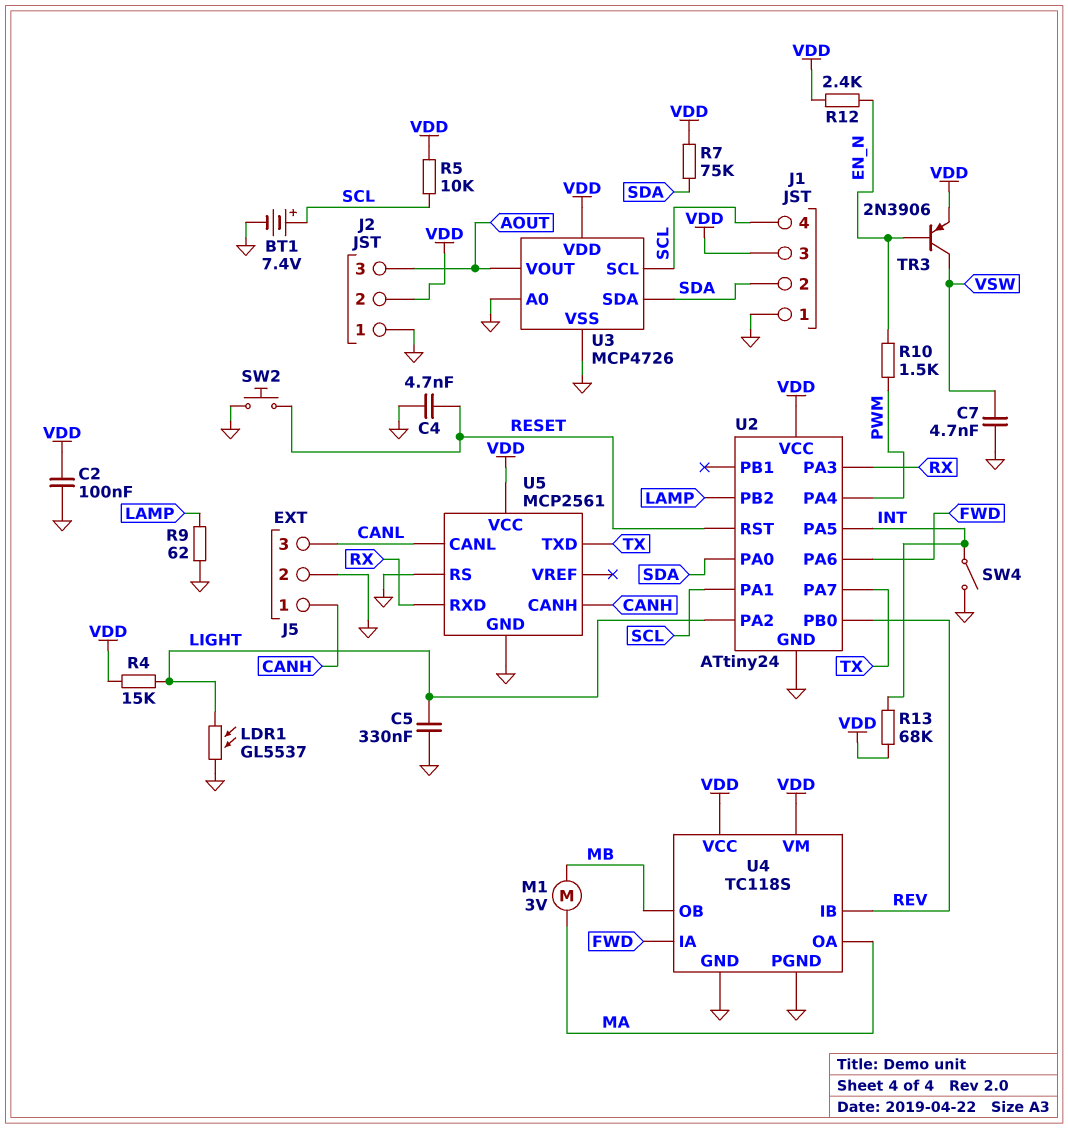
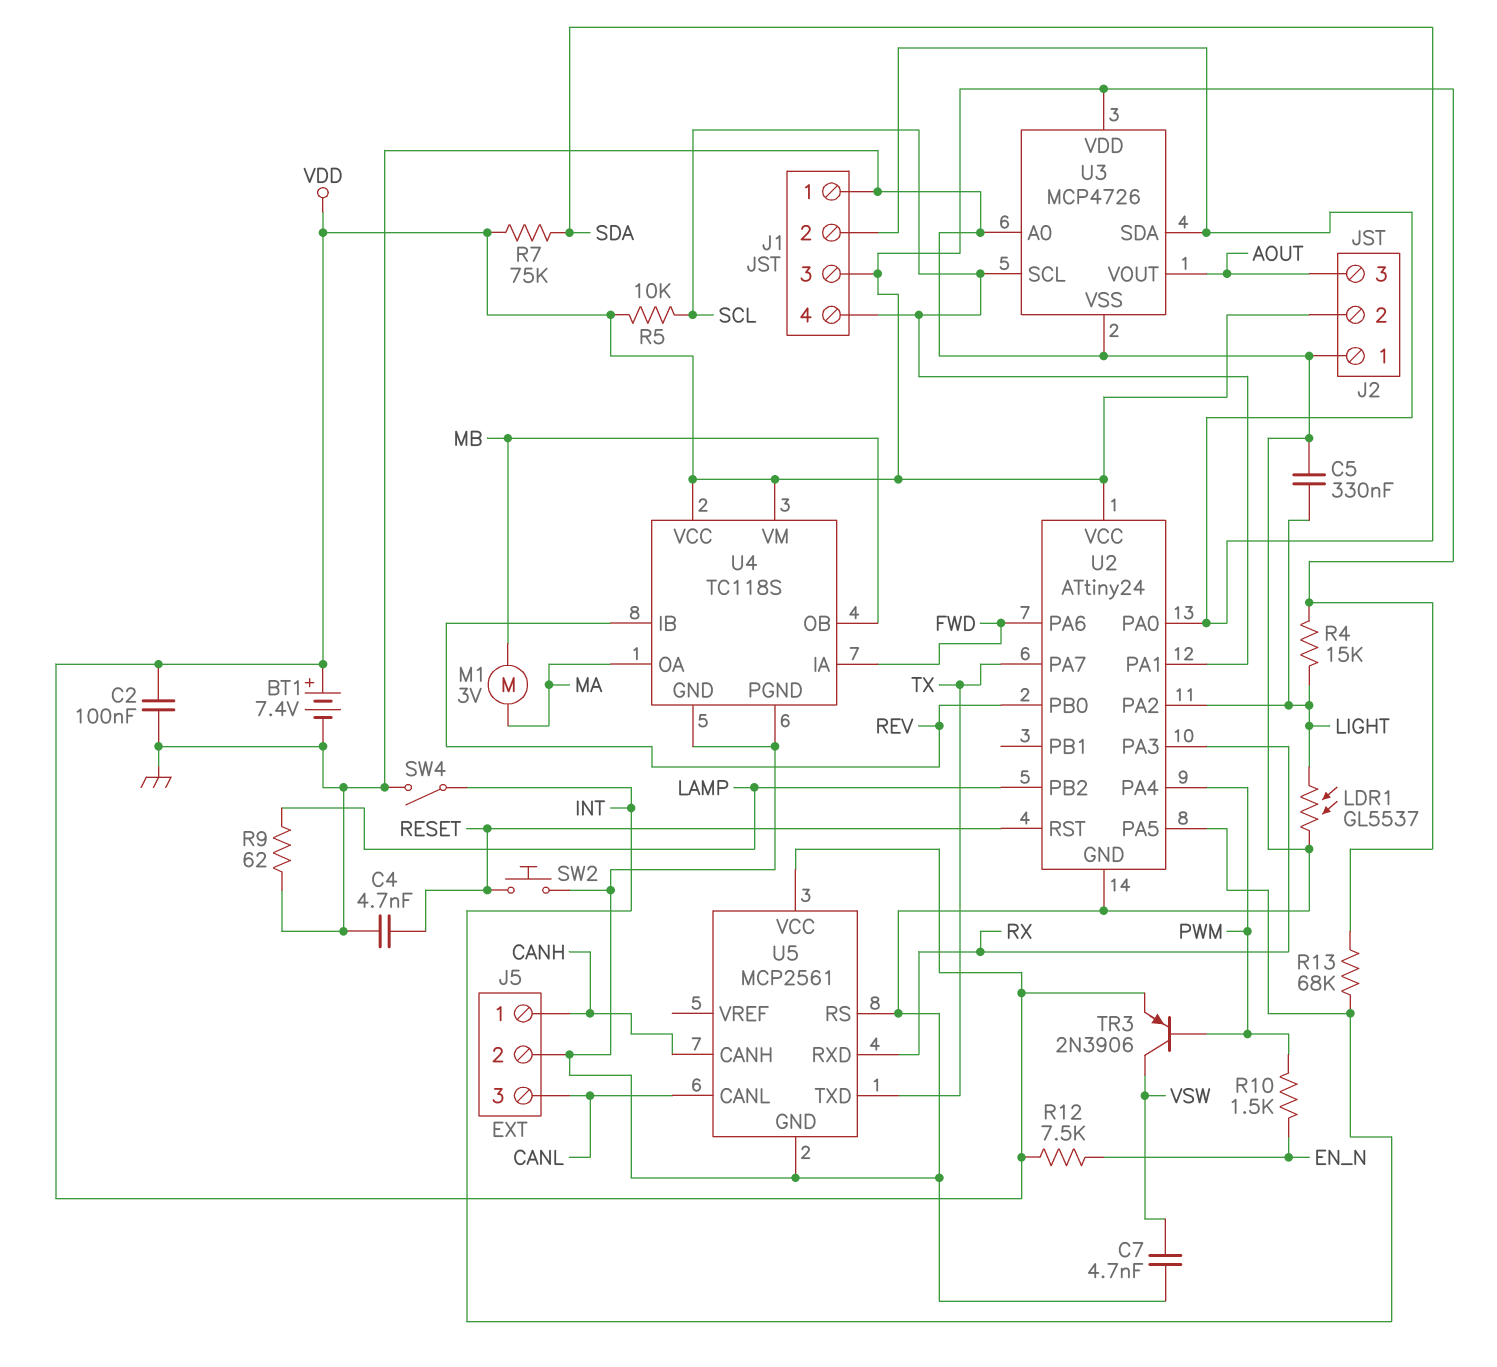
BT1: 7.4V (plus SCL, minus GND) -> 7.4V (plus VDD, minus GND)
R12: 2.4k (EN_N, VDD) -> 7.5k (EN_N, VDD)
TR3: PNP 2N3906 (B EN_N, C VSW, E VDD) -> PNP 2N3906 (B PWM, C VSW, E VDD)

